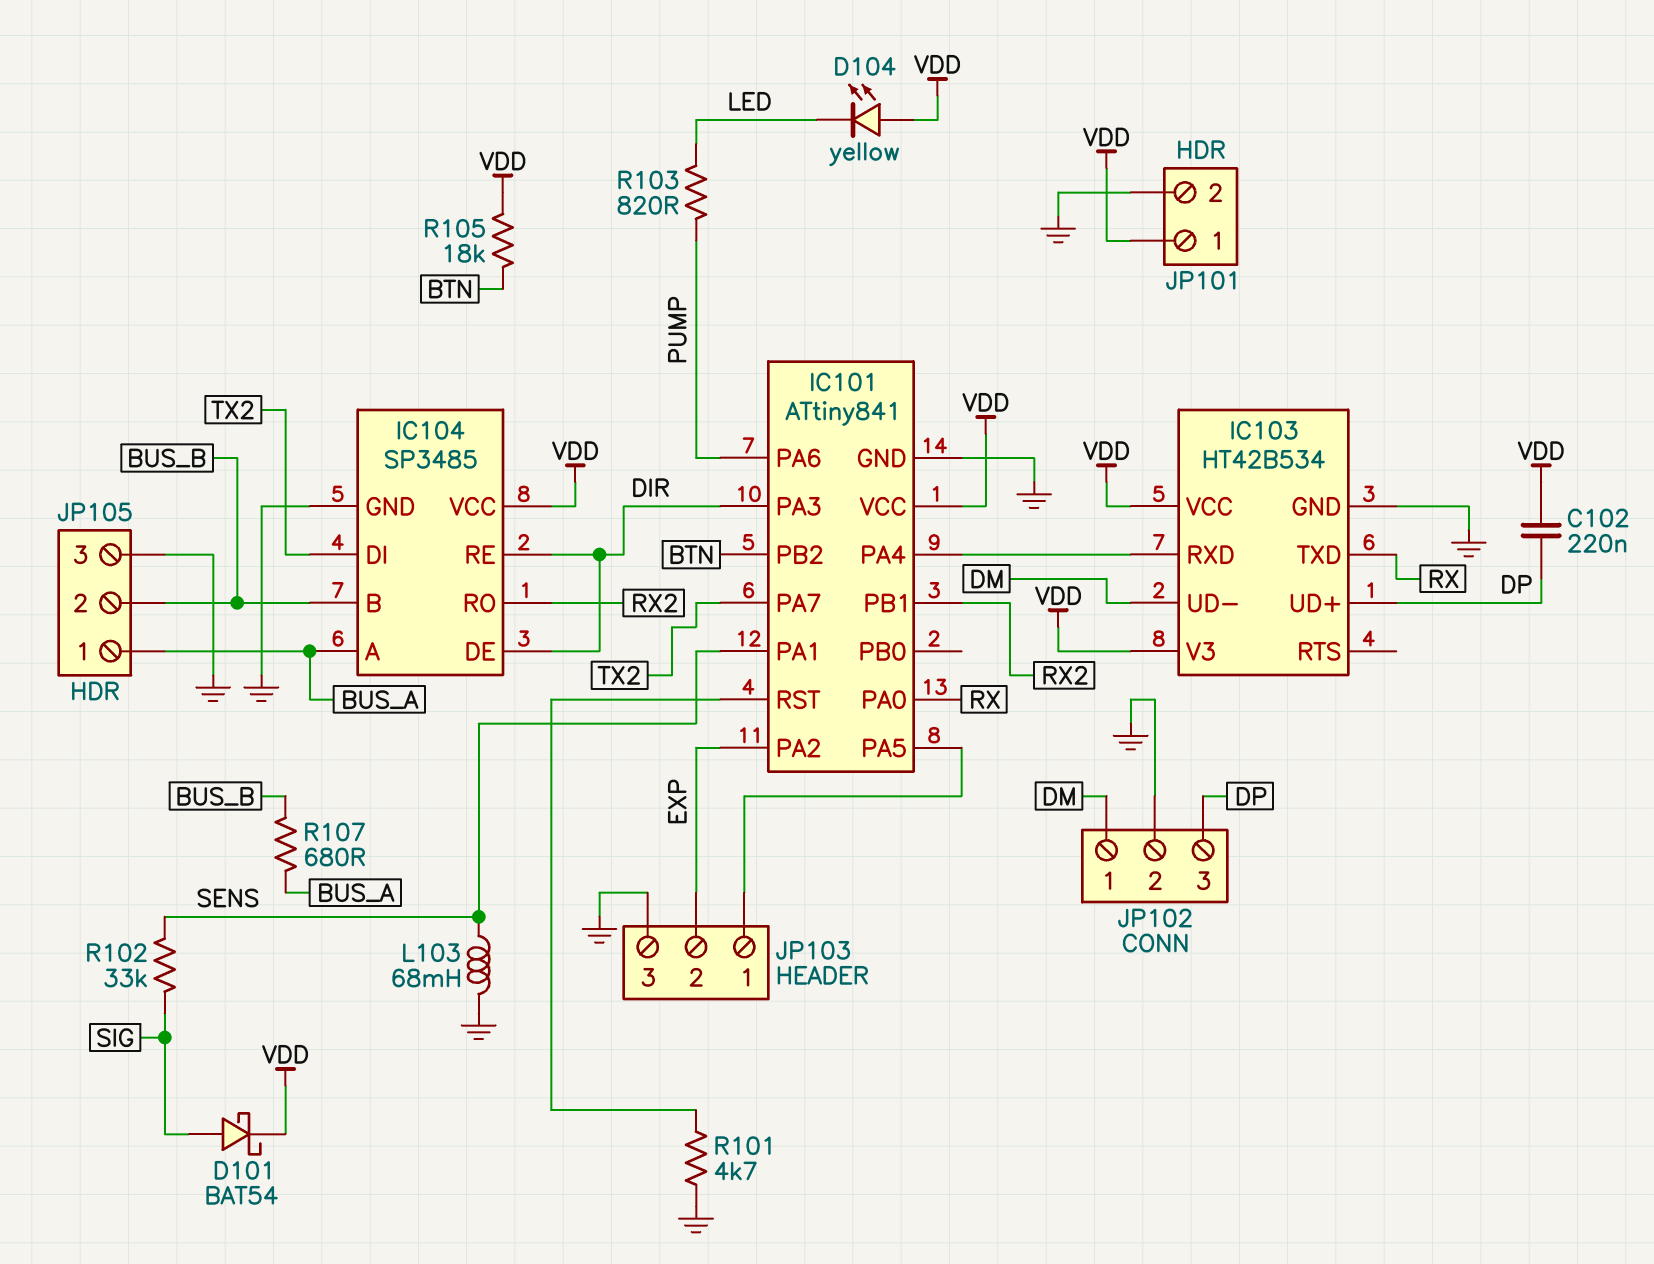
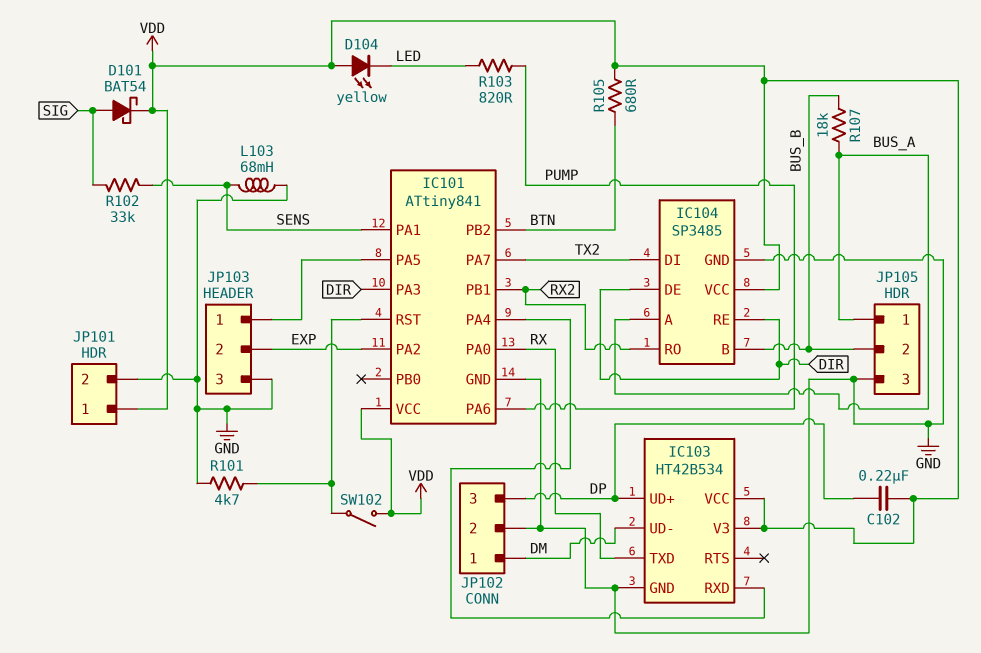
R105: 18k (BTN, VDD) -> 680 (BTN, VDD)
R107: 680 (BUS_A, BUS_B) -> 18k (BUS_A, BUS_B)
SW102: none -> switch (IC101/RST, VDD)

